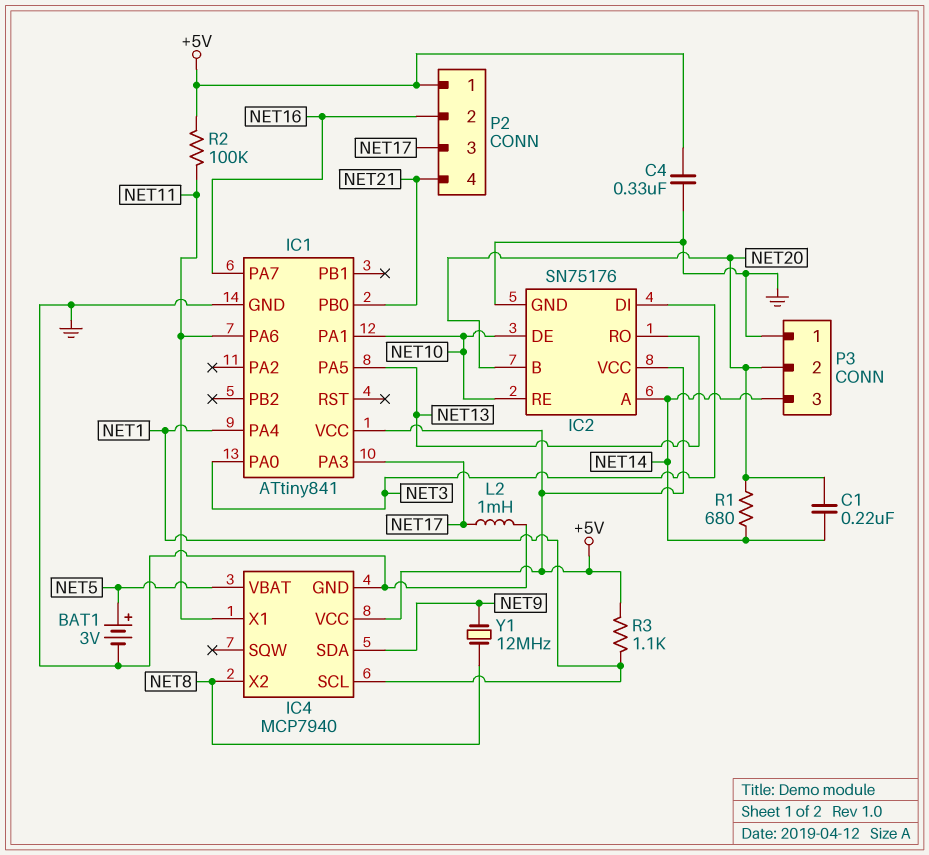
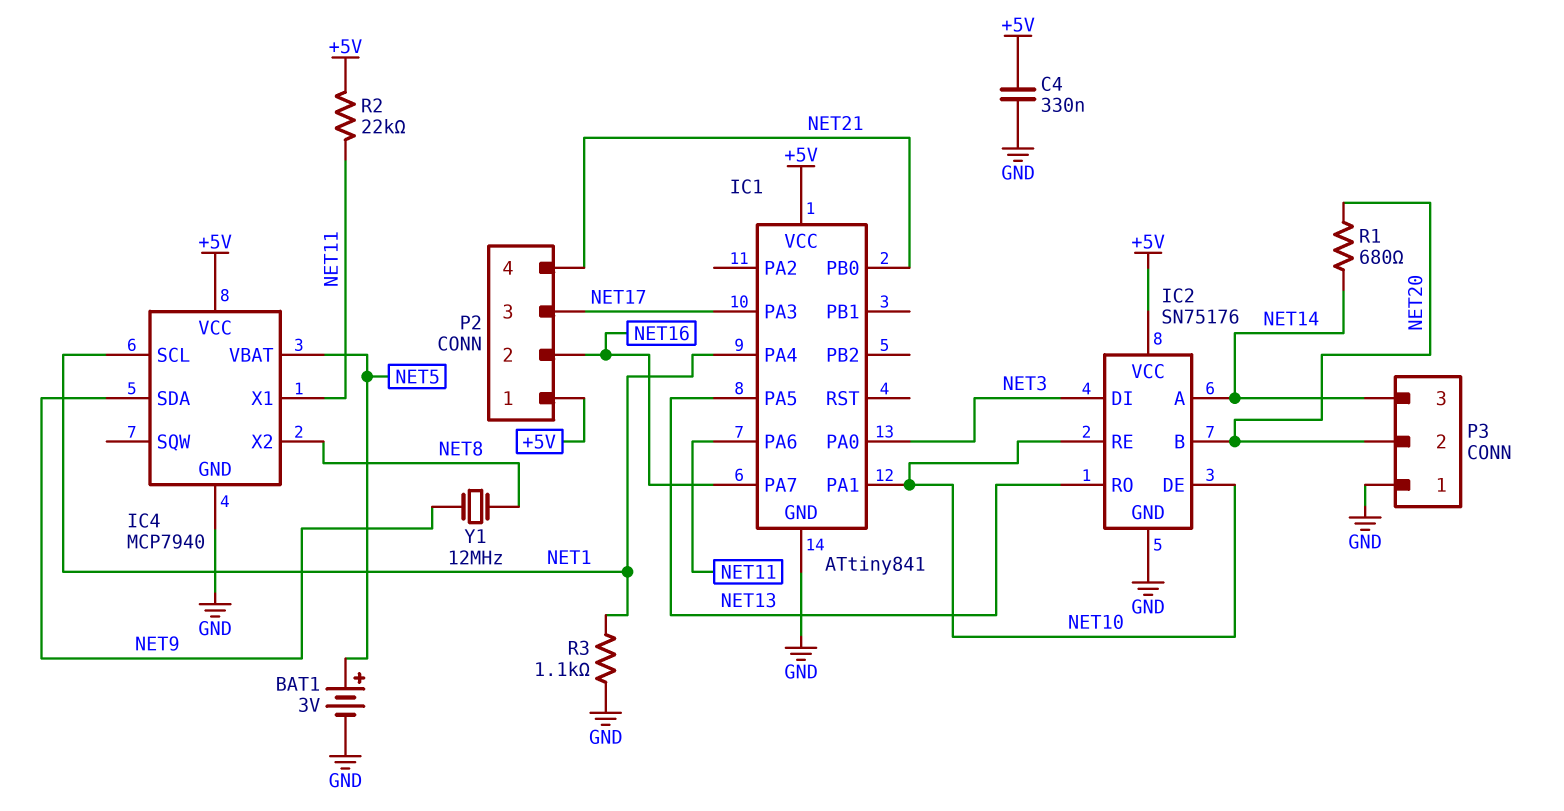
C1: 220nF (NET14, NET20) -> none
L2: 1mH (GND, NET17) -> none
R2: 100k (+5V, NET11) -> 22k (+5V, NET11)
R3: 1.1k (+5V, NET1) -> 1.1k (GND, NET1)

